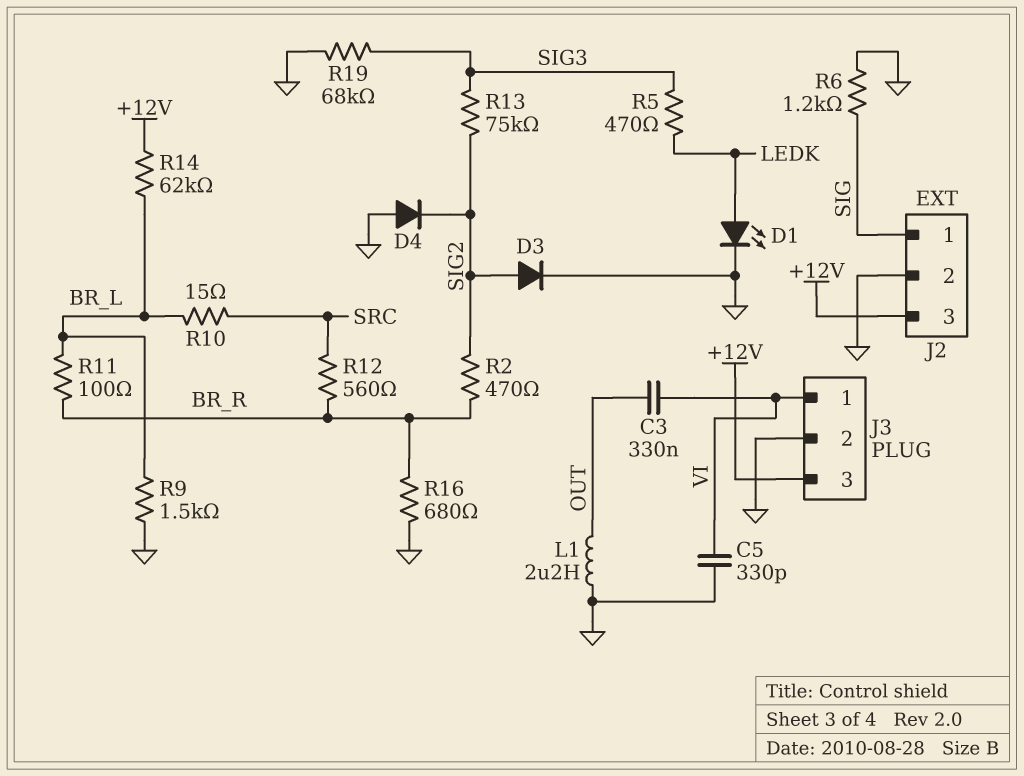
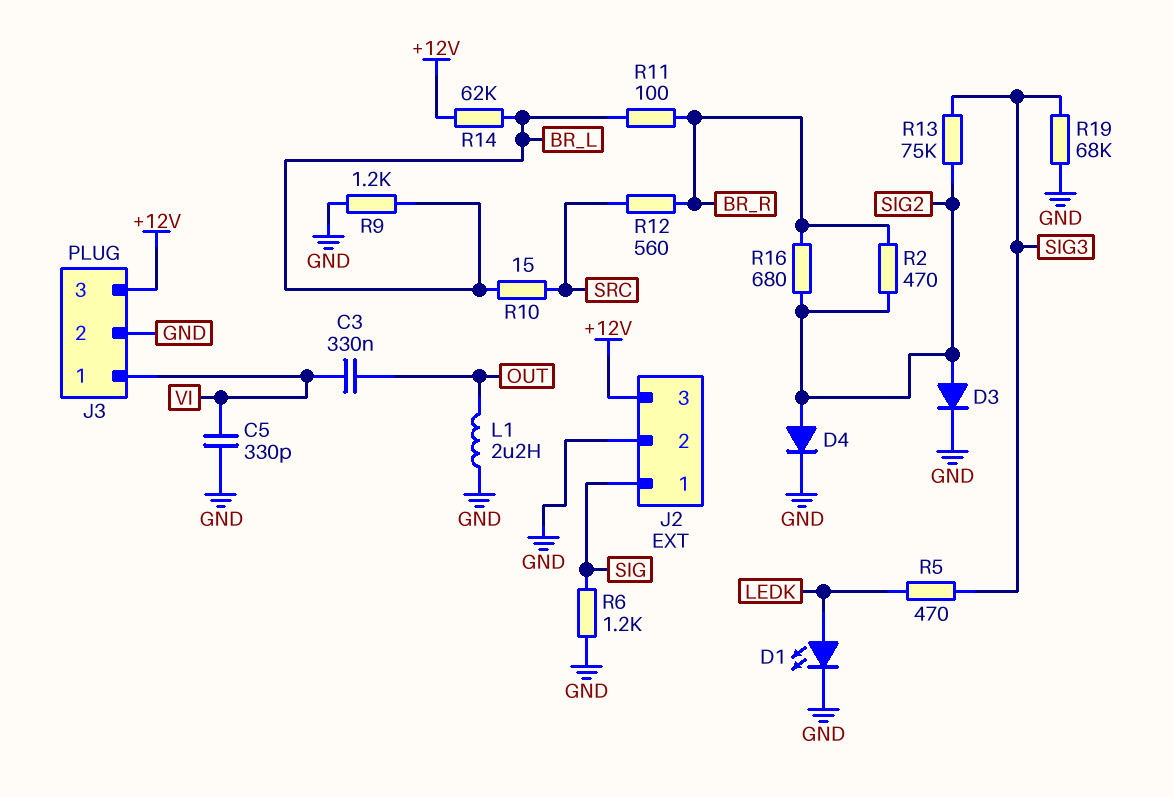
D4: diode (A GND, K SIG2) -> diode (A SIG2, K GND)
R9: 1.5k (BR_L, GND) -> 1.2k (BR_L, GND)
R16: 680 (BR_R, GND) -> 680 (BR_R, SIG2)

